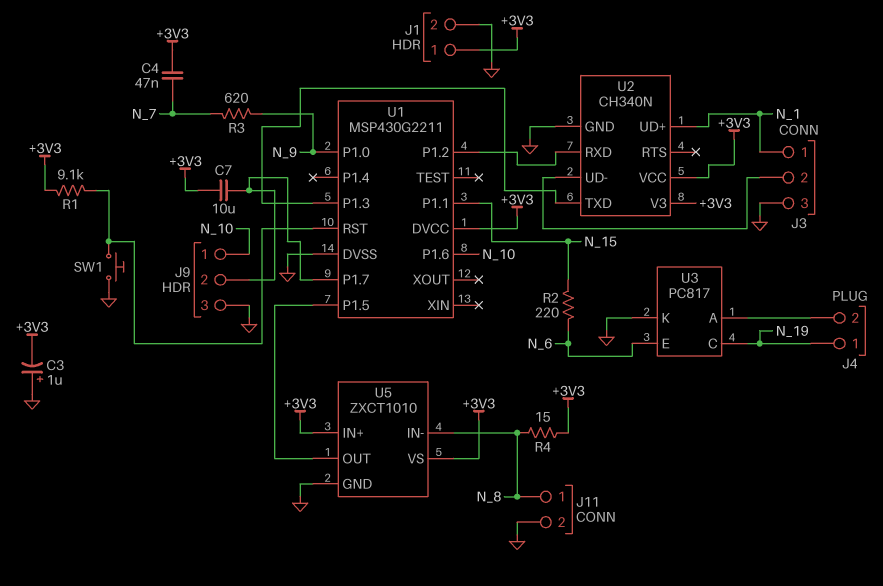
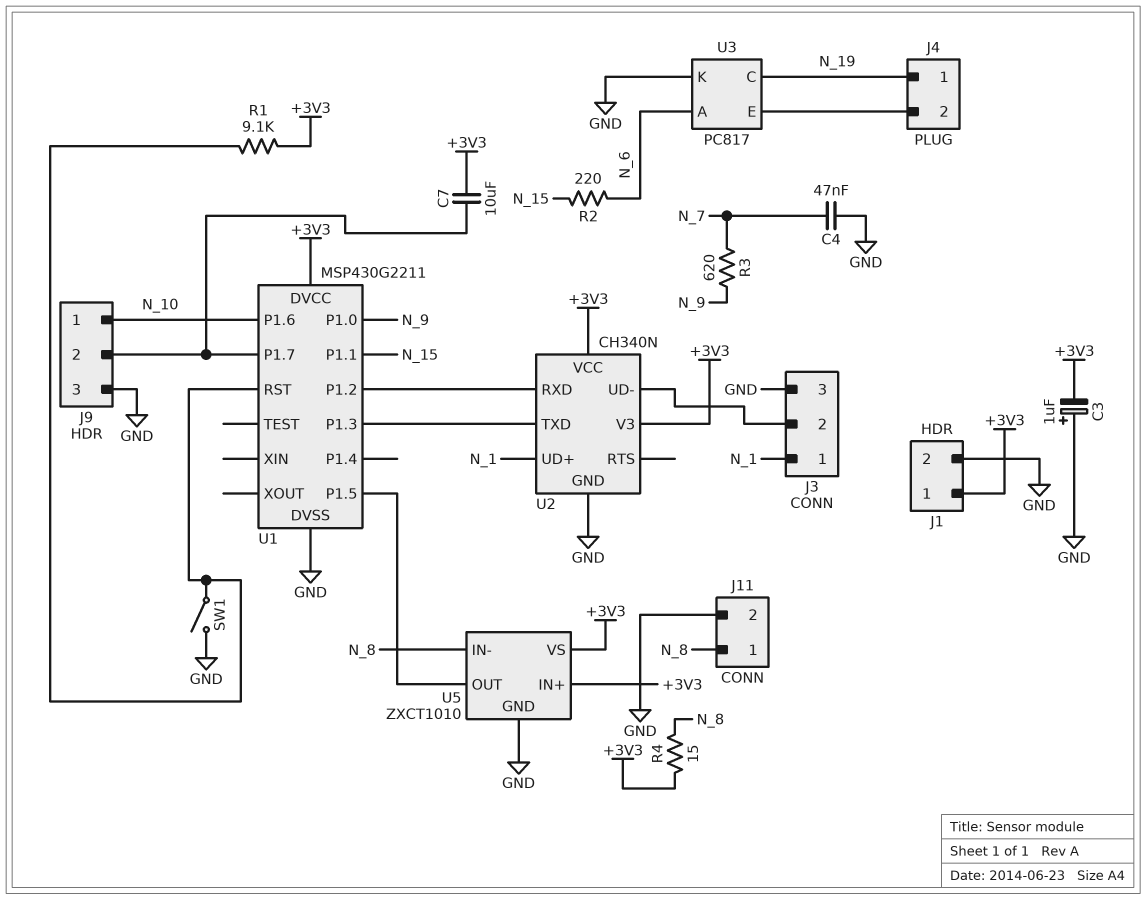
C4: 47nF (+3V3, N_7) -> 47nF (GND, N_7)
SW1: button (GND, U1/RST) -> switch (GND, U1/RST)
U3 pin A: J4/2 -> N_6
U3 pin E: N_6 -> J4/2

